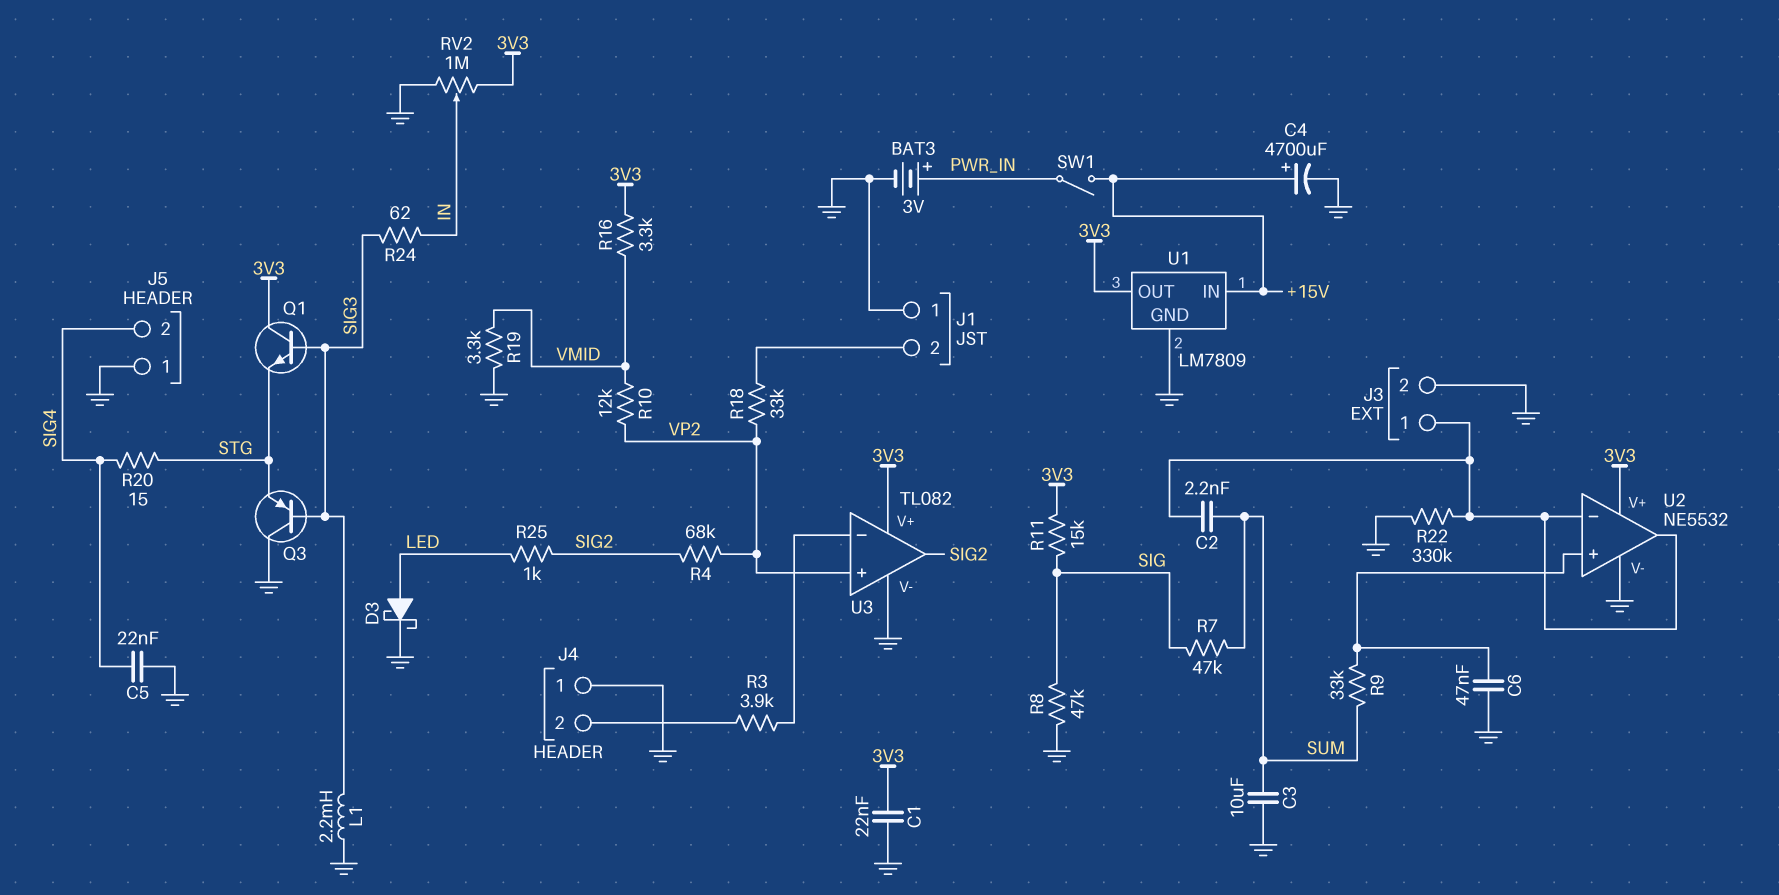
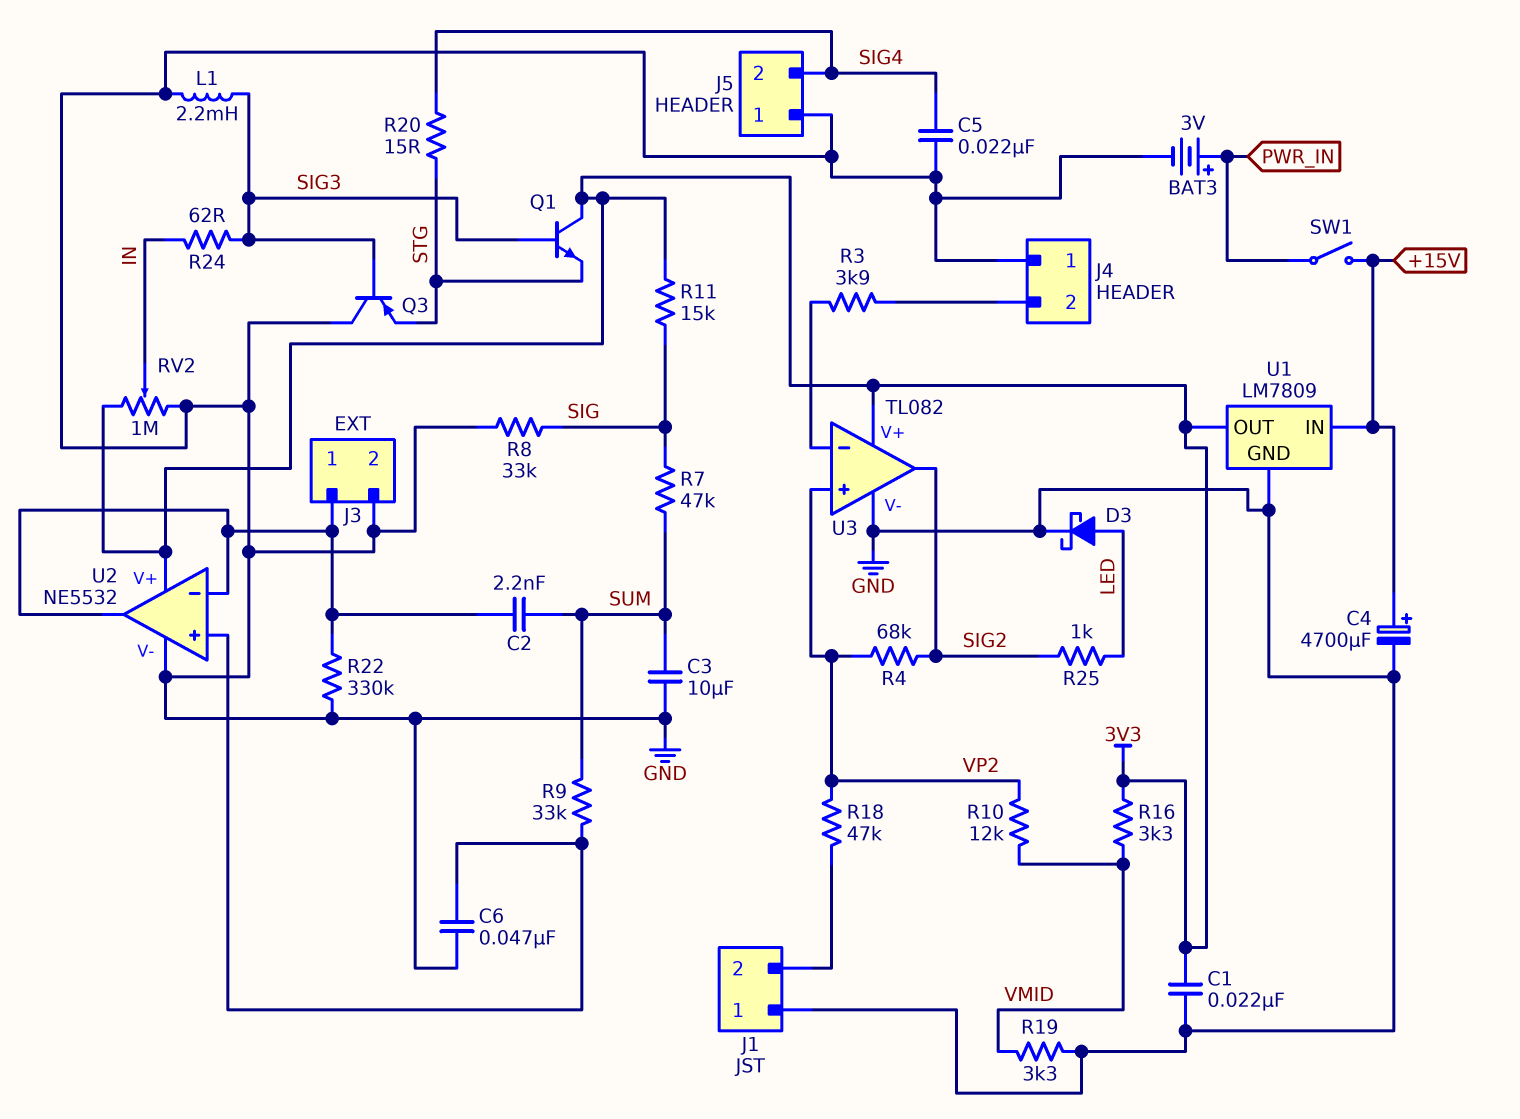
R8: 47k (GND, SIG) -> 33k (GND, SIG)
R18: 33k (J1/2, VP2) -> 47k (J1/2, VP2)

